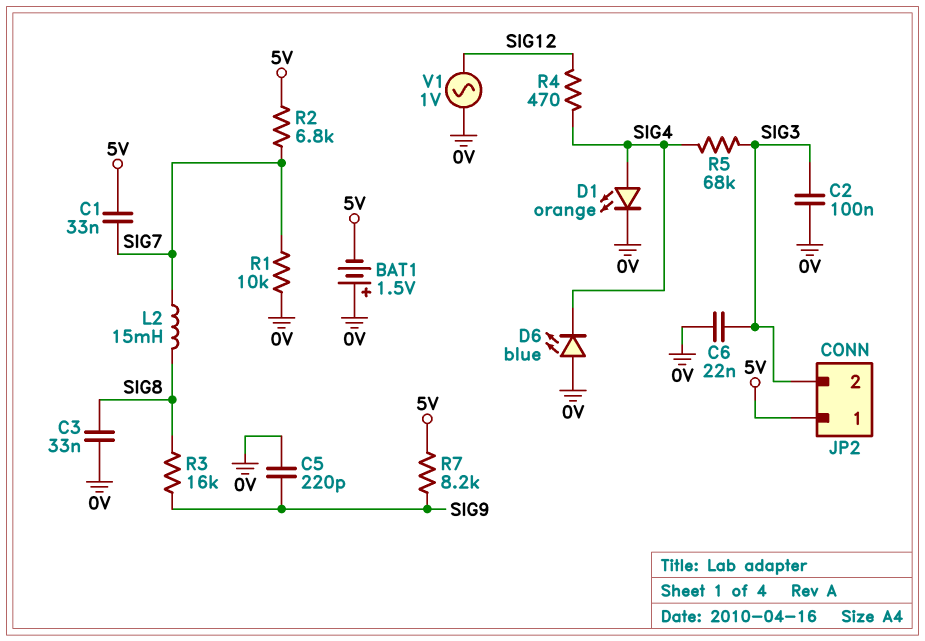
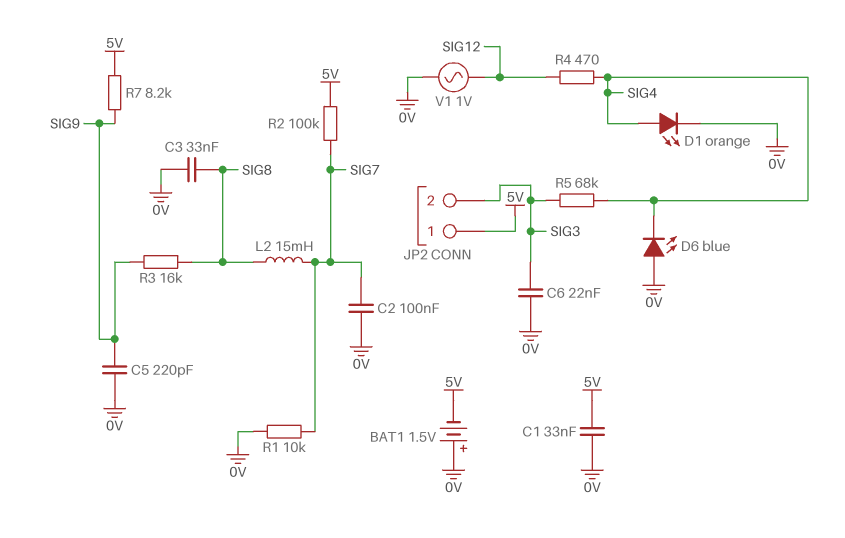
C1: 33nF (5V, SIG7) -> 33nF (0V, 5V)
C2: 100nF (0V, SIG3) -> 100nF (0V, SIG7)
R2: 6.8k (5V, SIG7) -> 100k (5V, SIG7)

